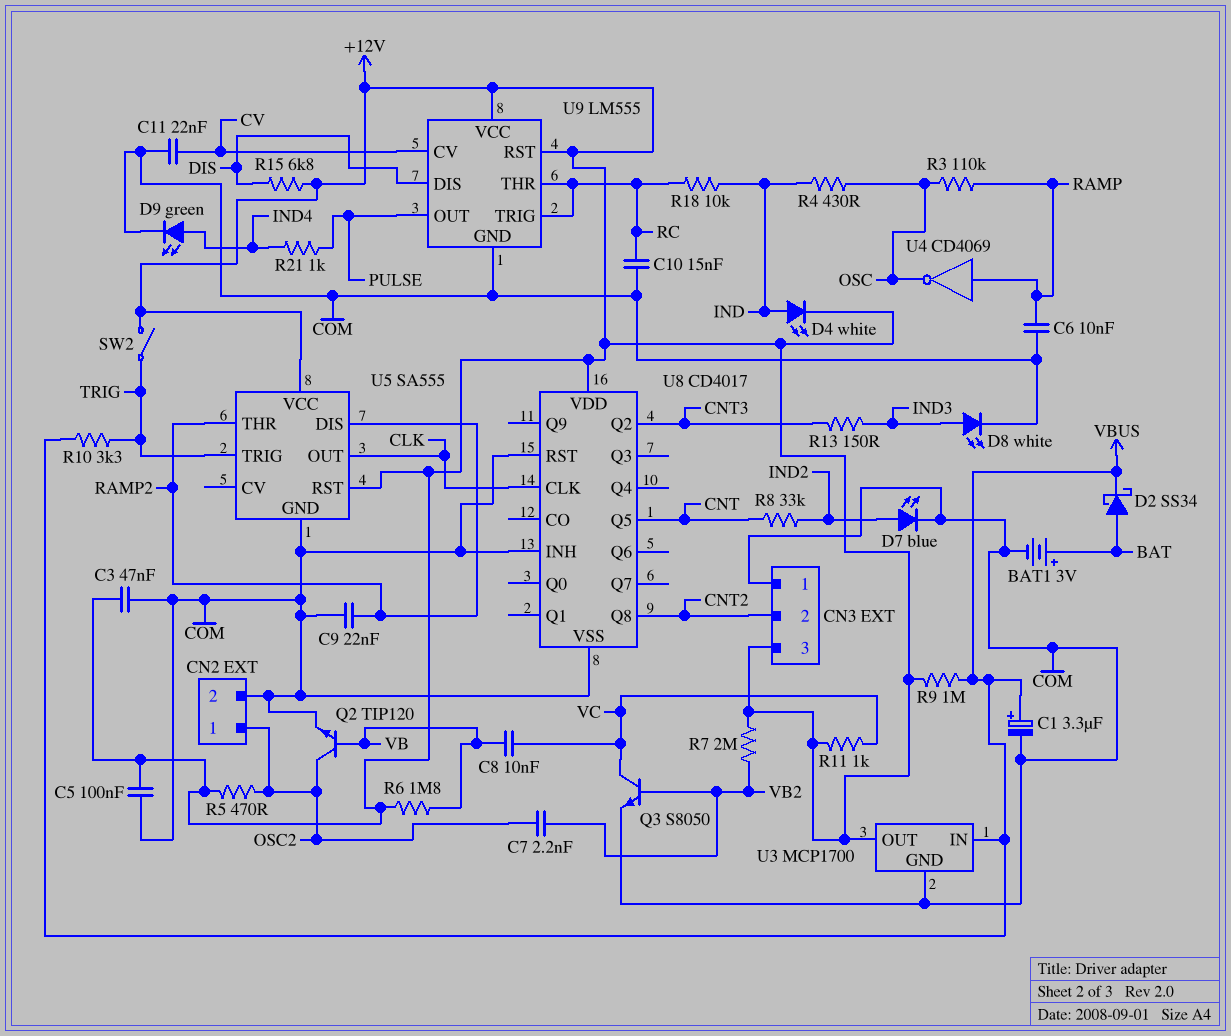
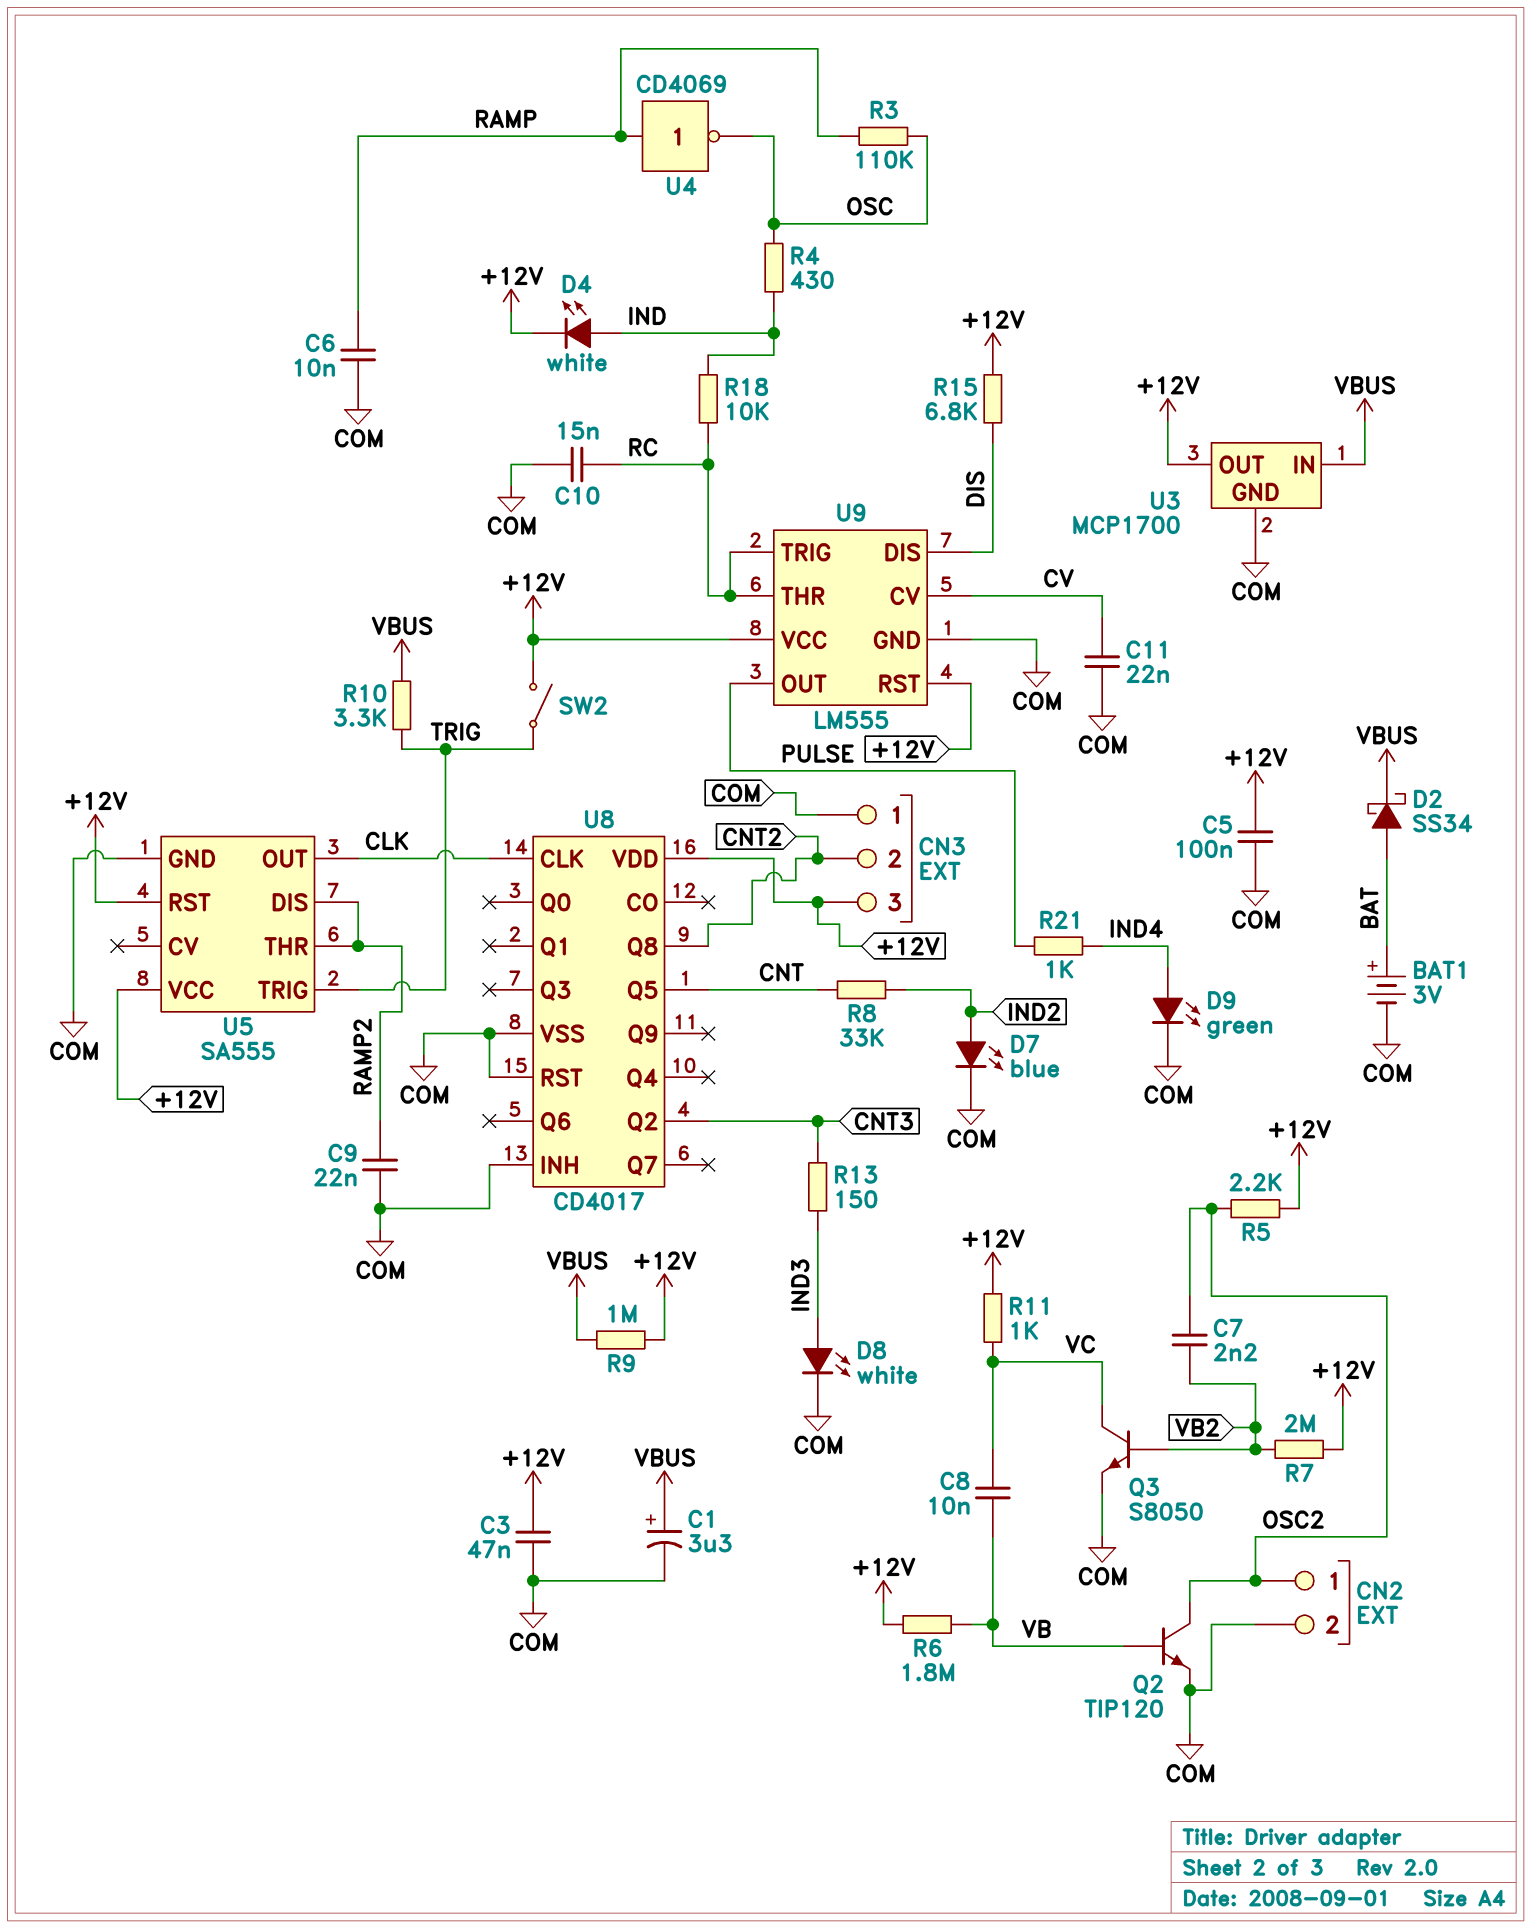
R5: 470 (+12V, OSC2) -> 2.2k (+12V, OSC2)

